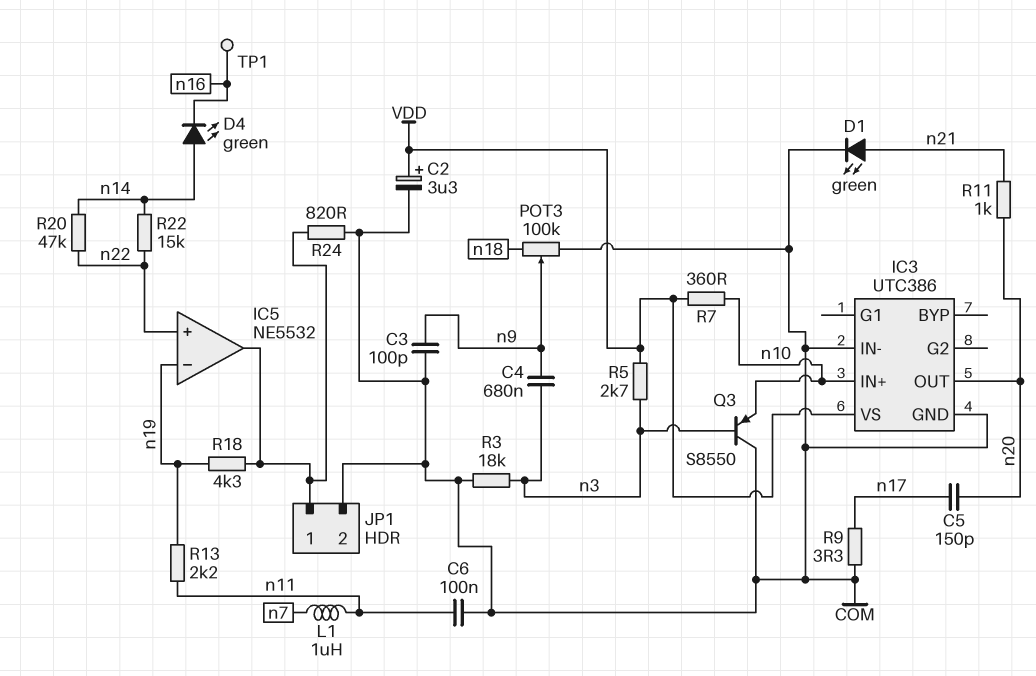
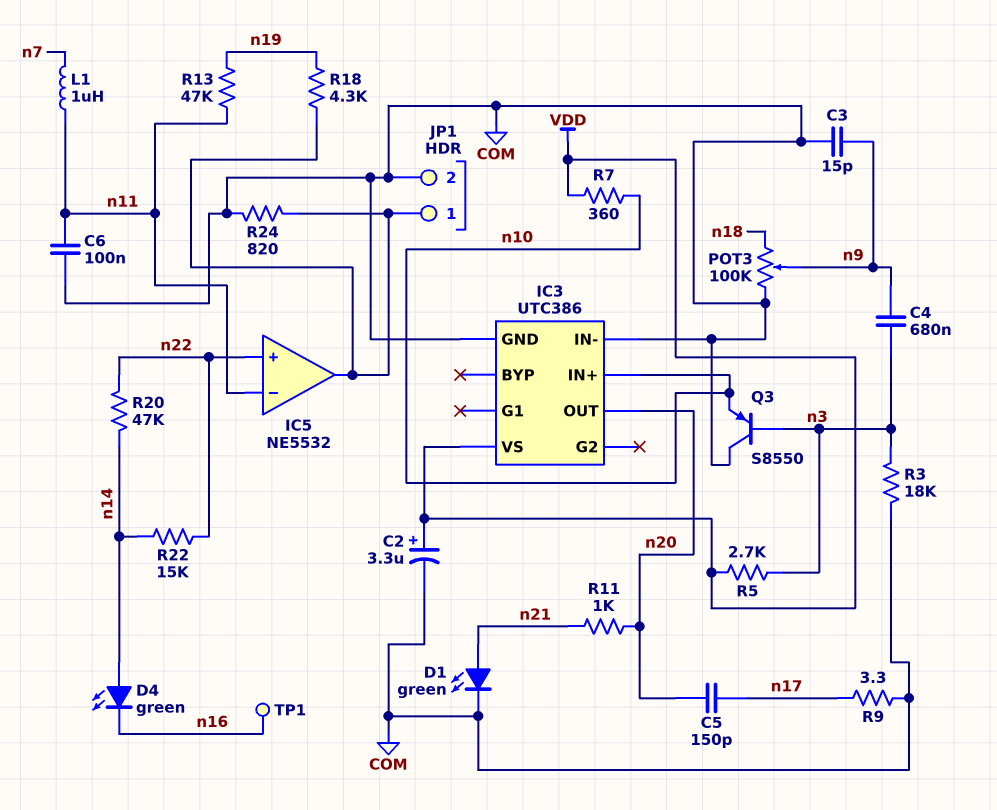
C3: 100pF (COM, n9) -> 15pF (COM, n9)
IC5 pin in-: n19 -> n11
R13: 2.2k (n11, n19) -> 47k (n11, n19)

